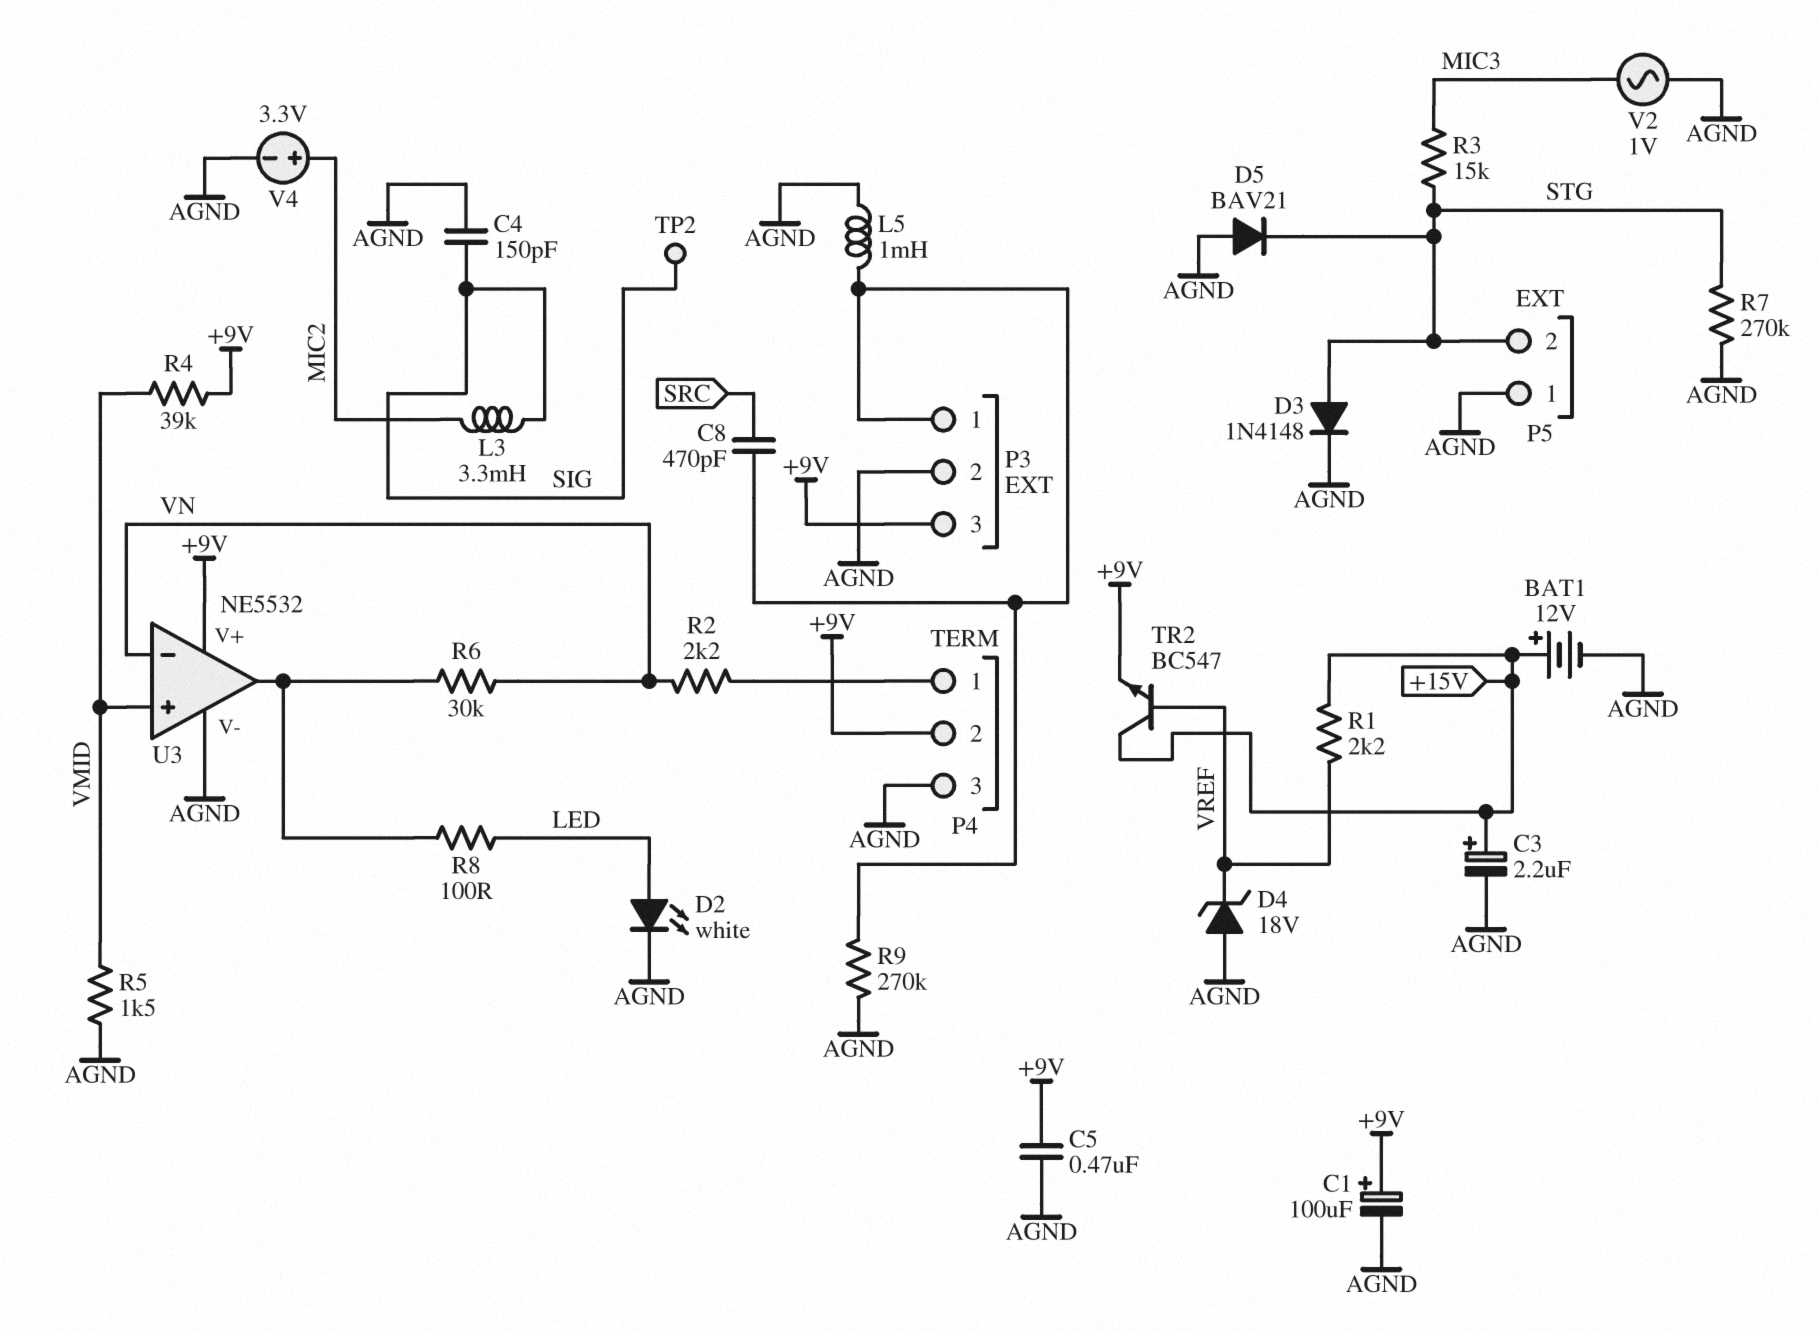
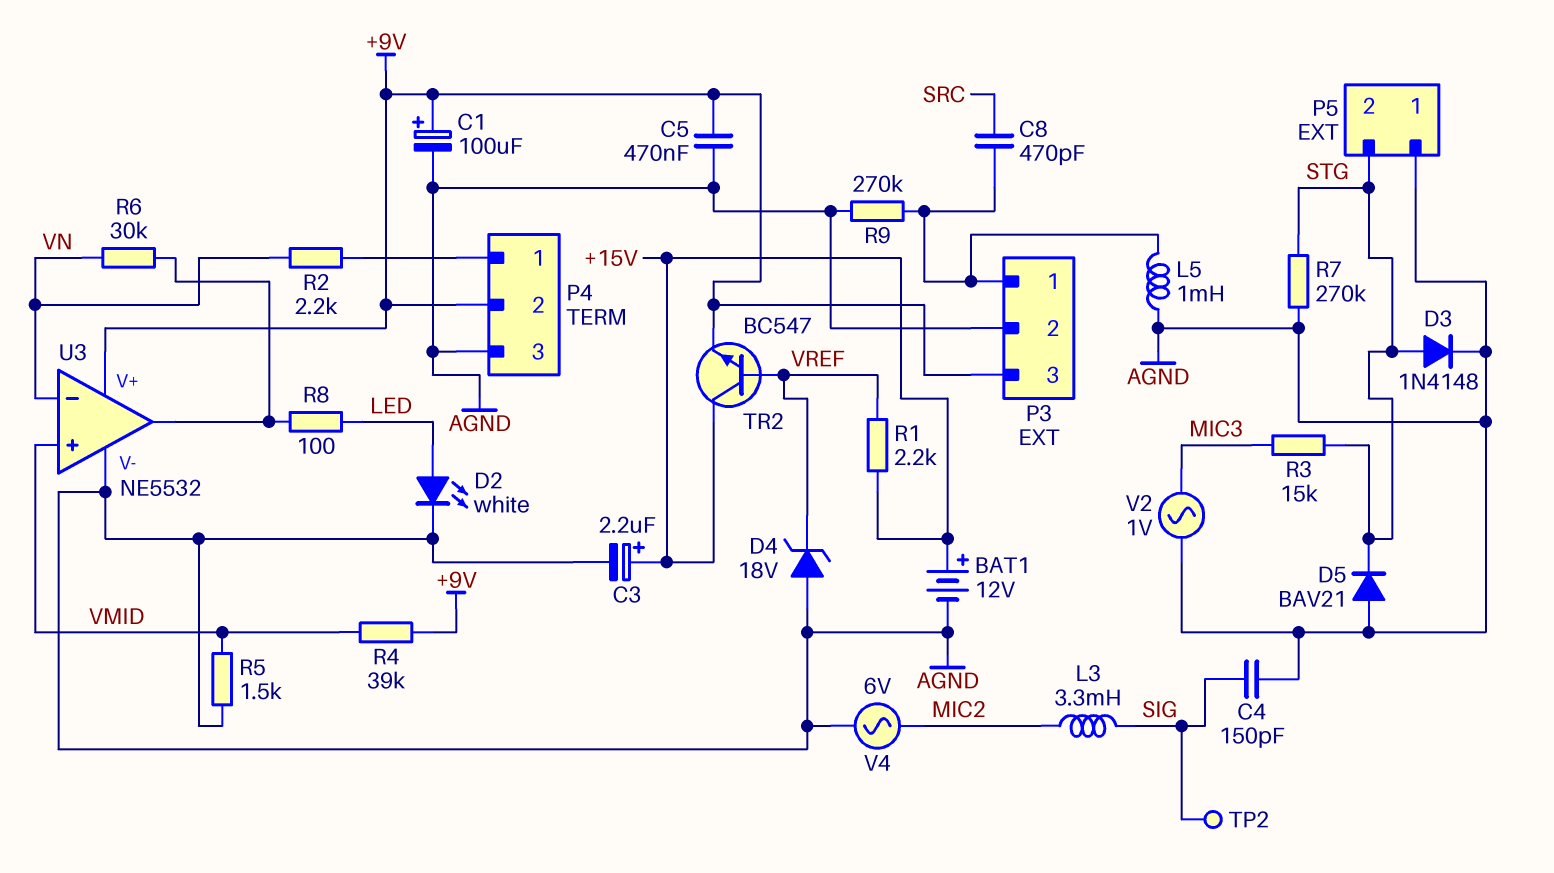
V4: 3.3V (plus MIC2, minus AGND) -> AC 6V (AGND, MIC2)

